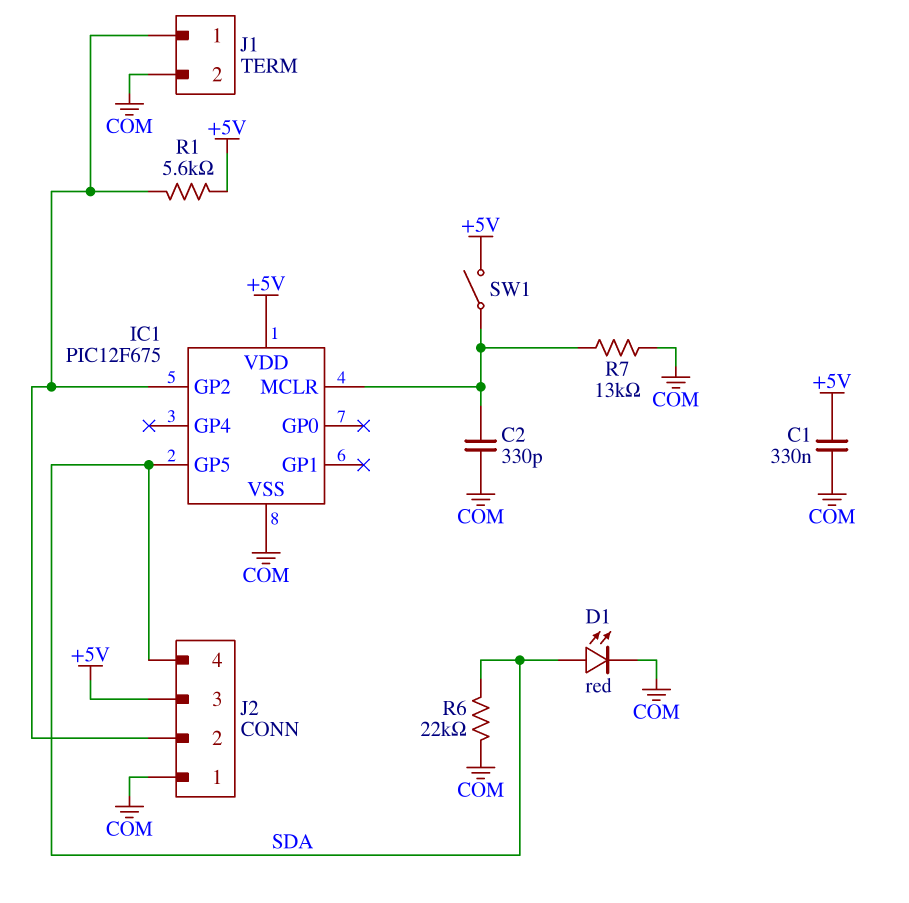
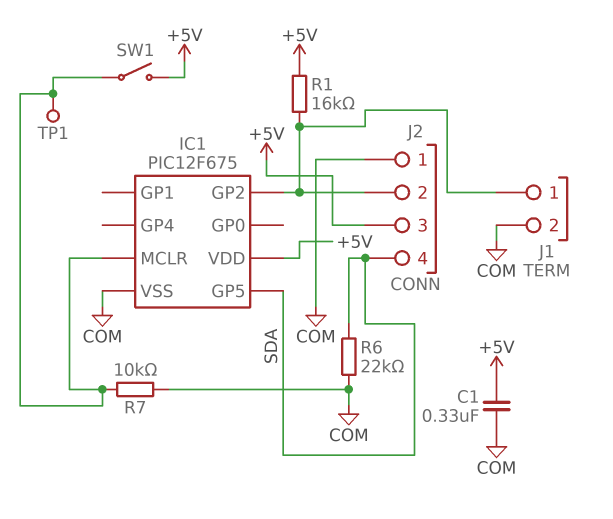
C2: 330pF (COM, IC1/MCLR) -> none
D1: LED red (A SDA, K COM) -> none
R1: 5.6k (+5V, IC1/GP2) -> 16k (+5V, IC1/GP2)
R7: 13k (COM, IC1/MCLR) -> 10k (COM, IC1/MCLR)
TP1: none -> test point (IC1/MCLR)

